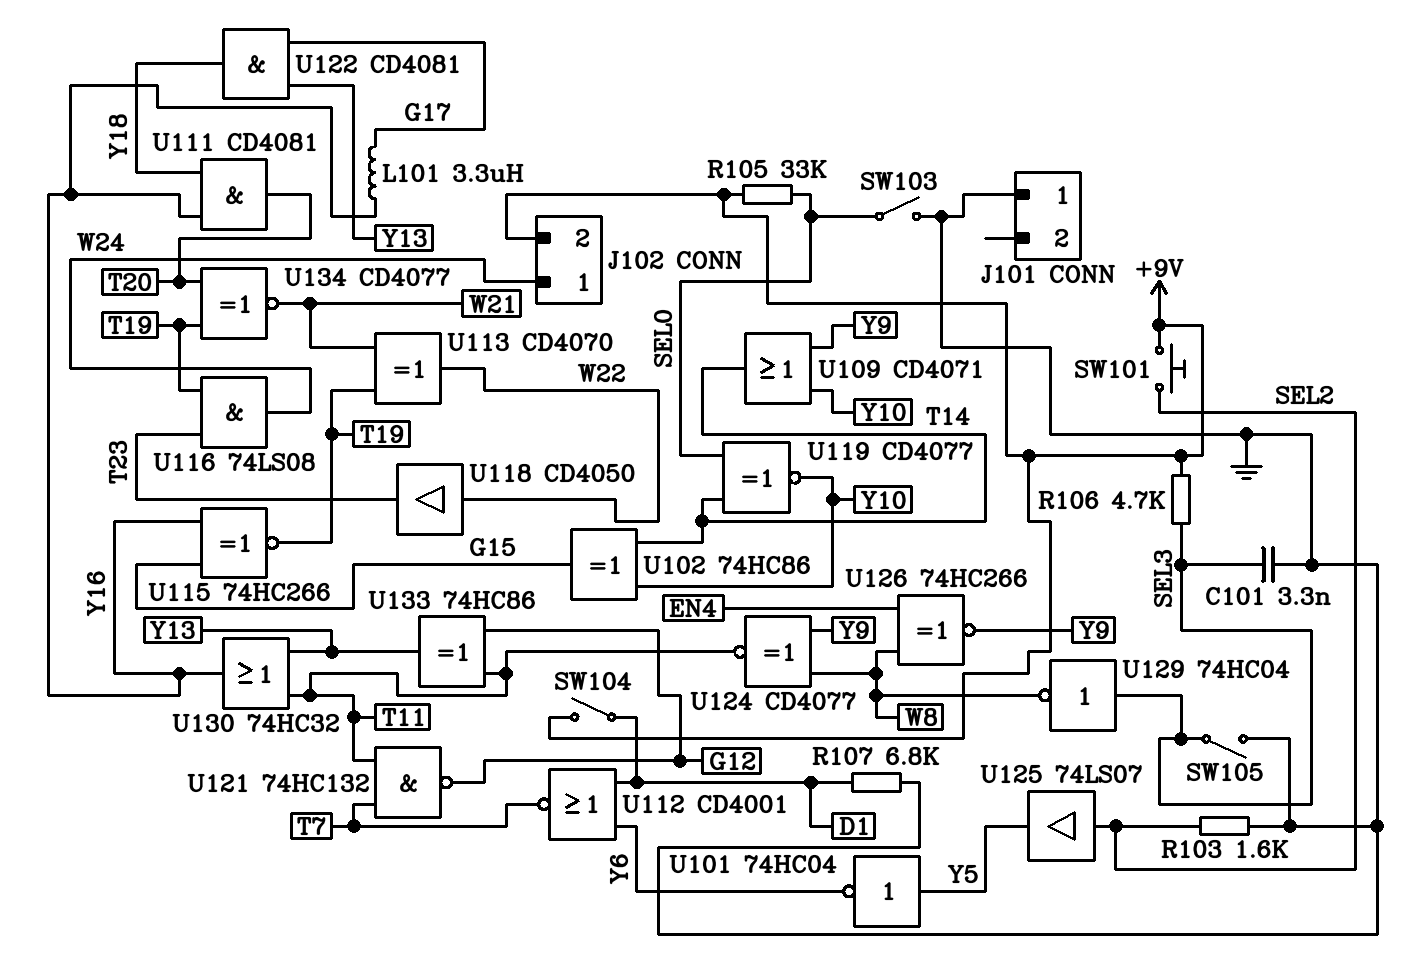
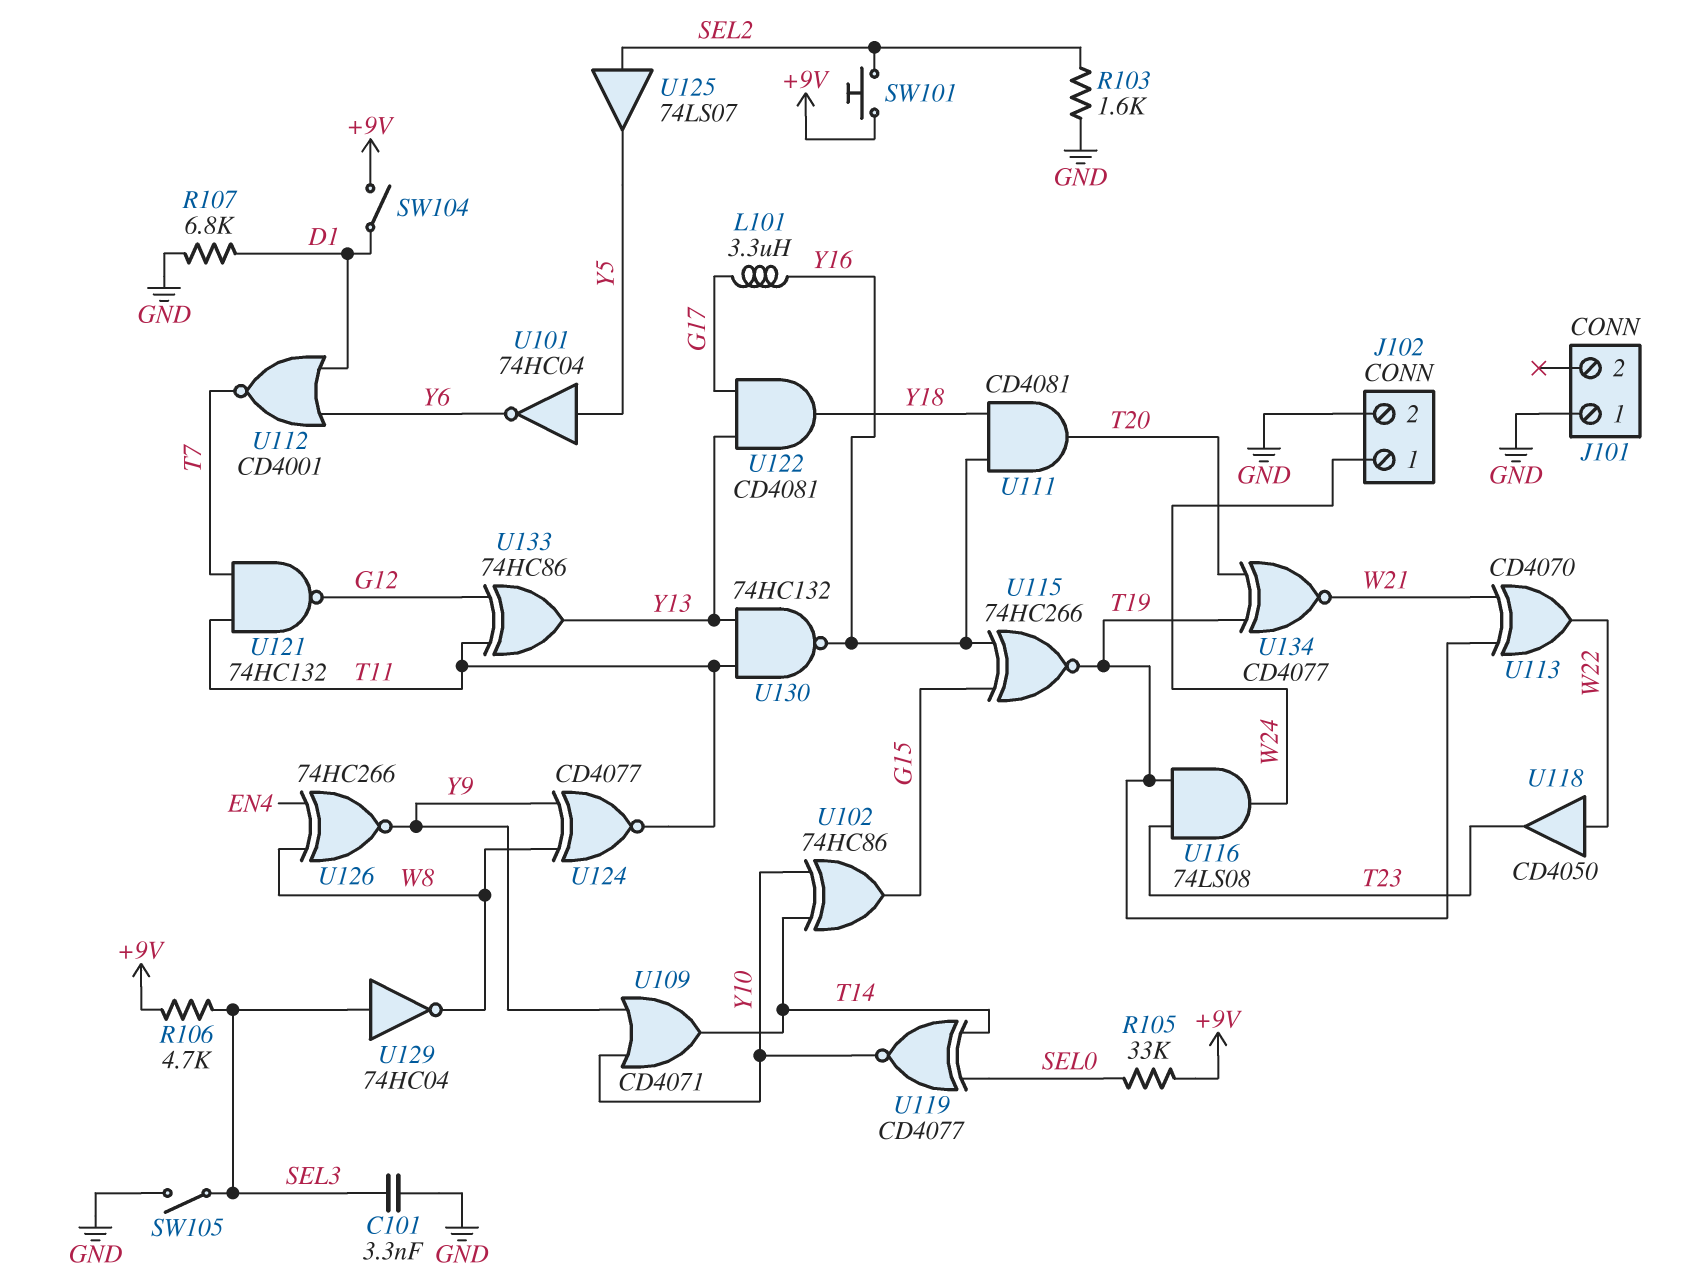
J102 pin 2: +9V -> GND
SW103: switch (GND, SEL0) -> none
U130: OR 74HC32 (in T11, in Y13, out Y16) -> NAND 74HC132 (in T11, in Y13, out Y16)

